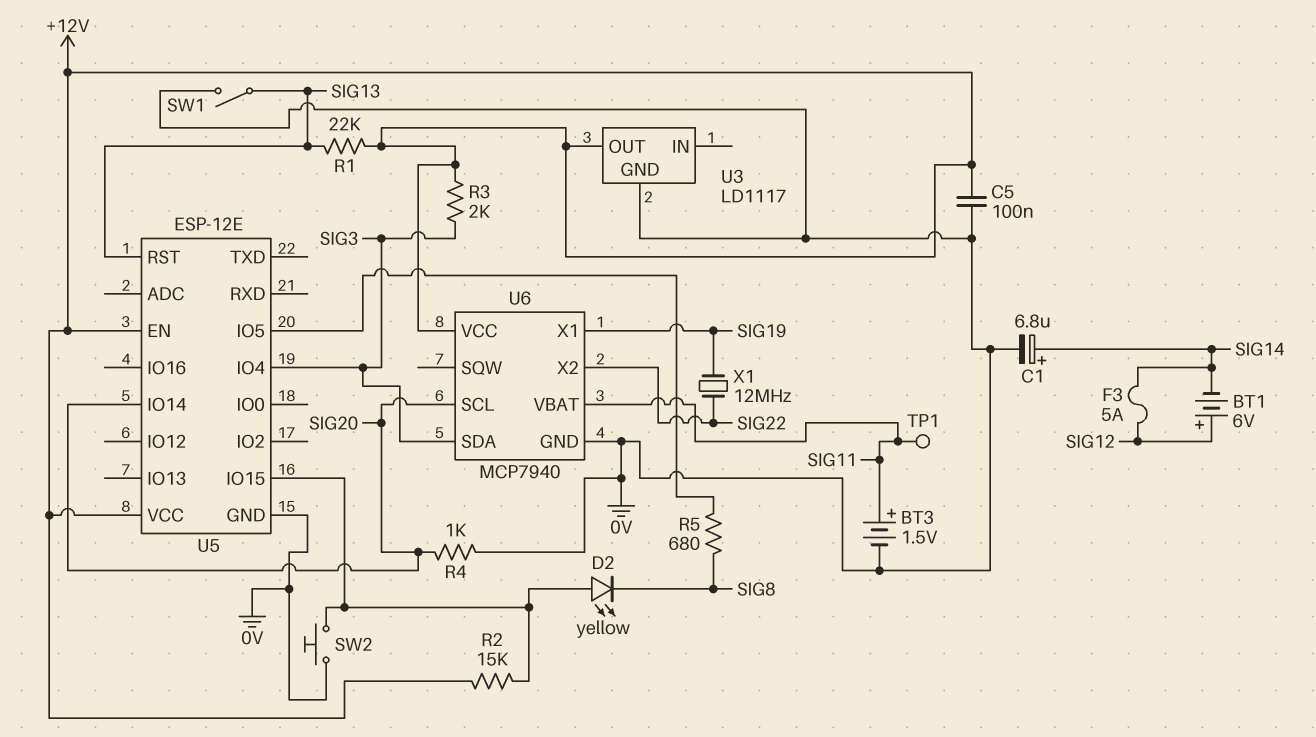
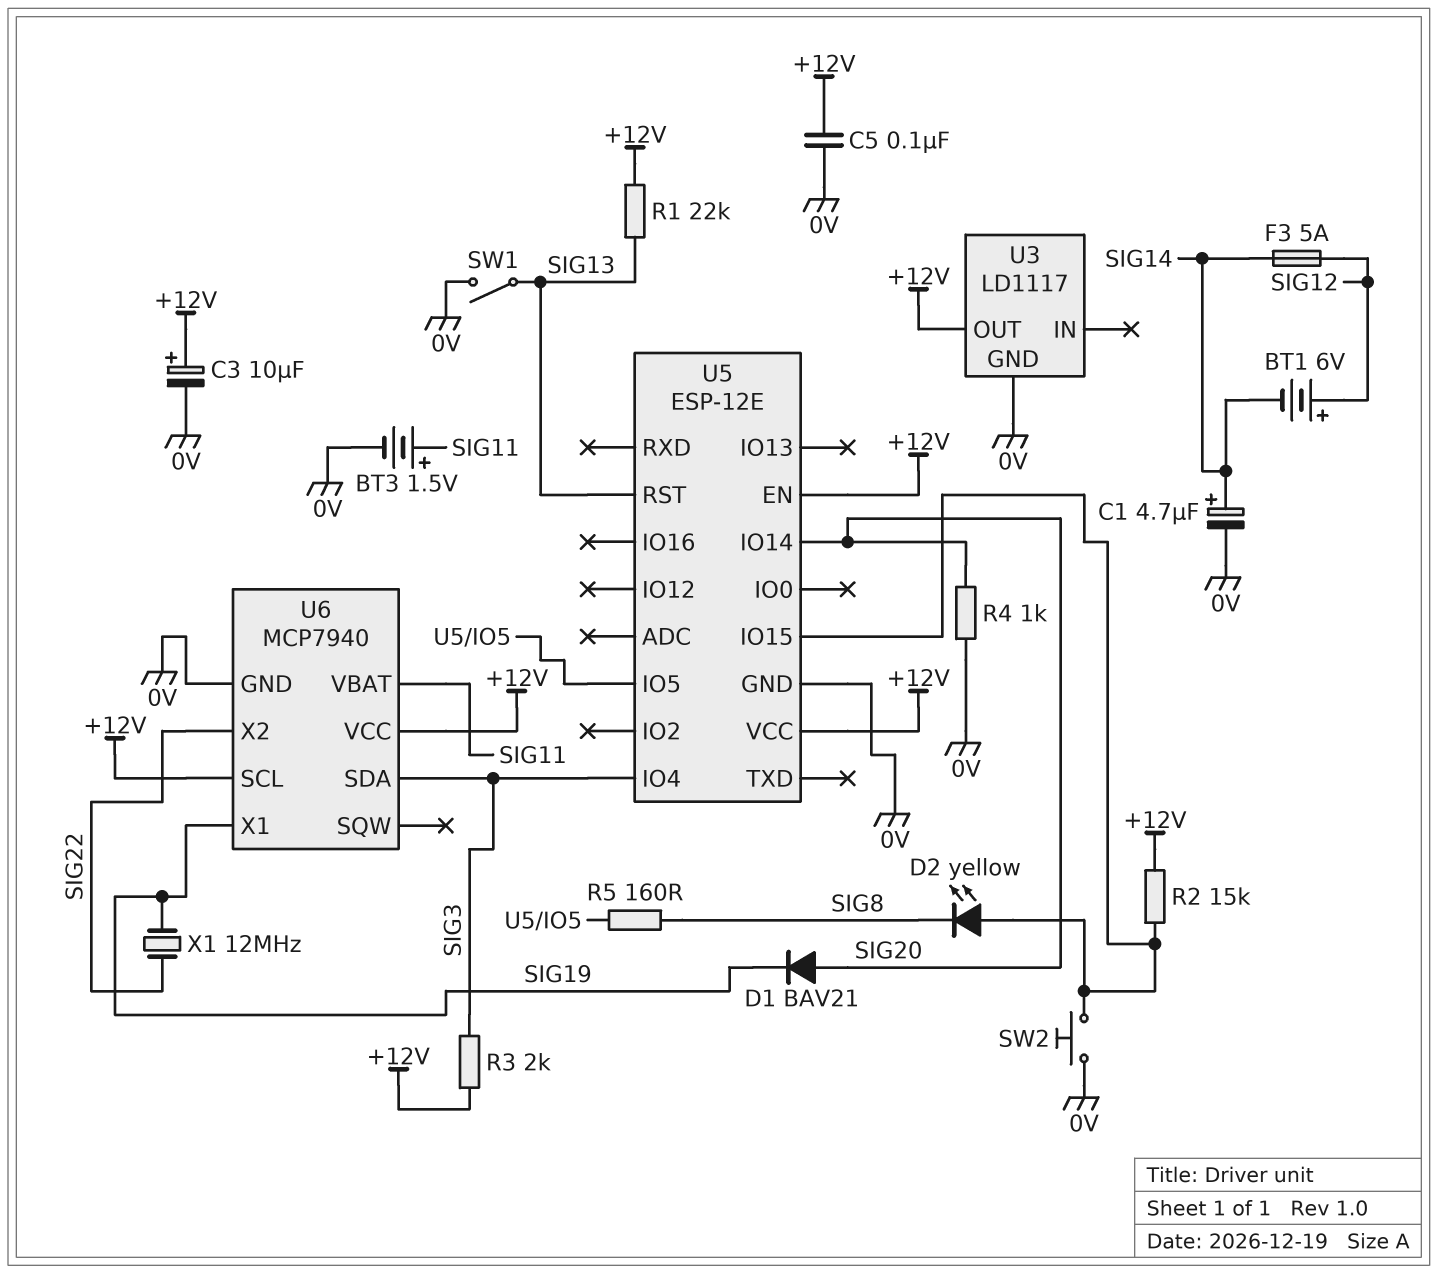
C1: 6.8uF (plus SIG14, minus 0V) -> 4.7uF (plus SIG14, minus 0V)
C3: none -> 10uF (plus +12V, minus 0V)
D1: none -> diode BAV21 (A SIG20, K SIG19)
R5: 680 (SIG8, U5/IO5) -> 160 (SIG8, U5/IO5)
TP1: test point (SIG11) -> none
U6 pin SCL: SIG20 -> +12V

